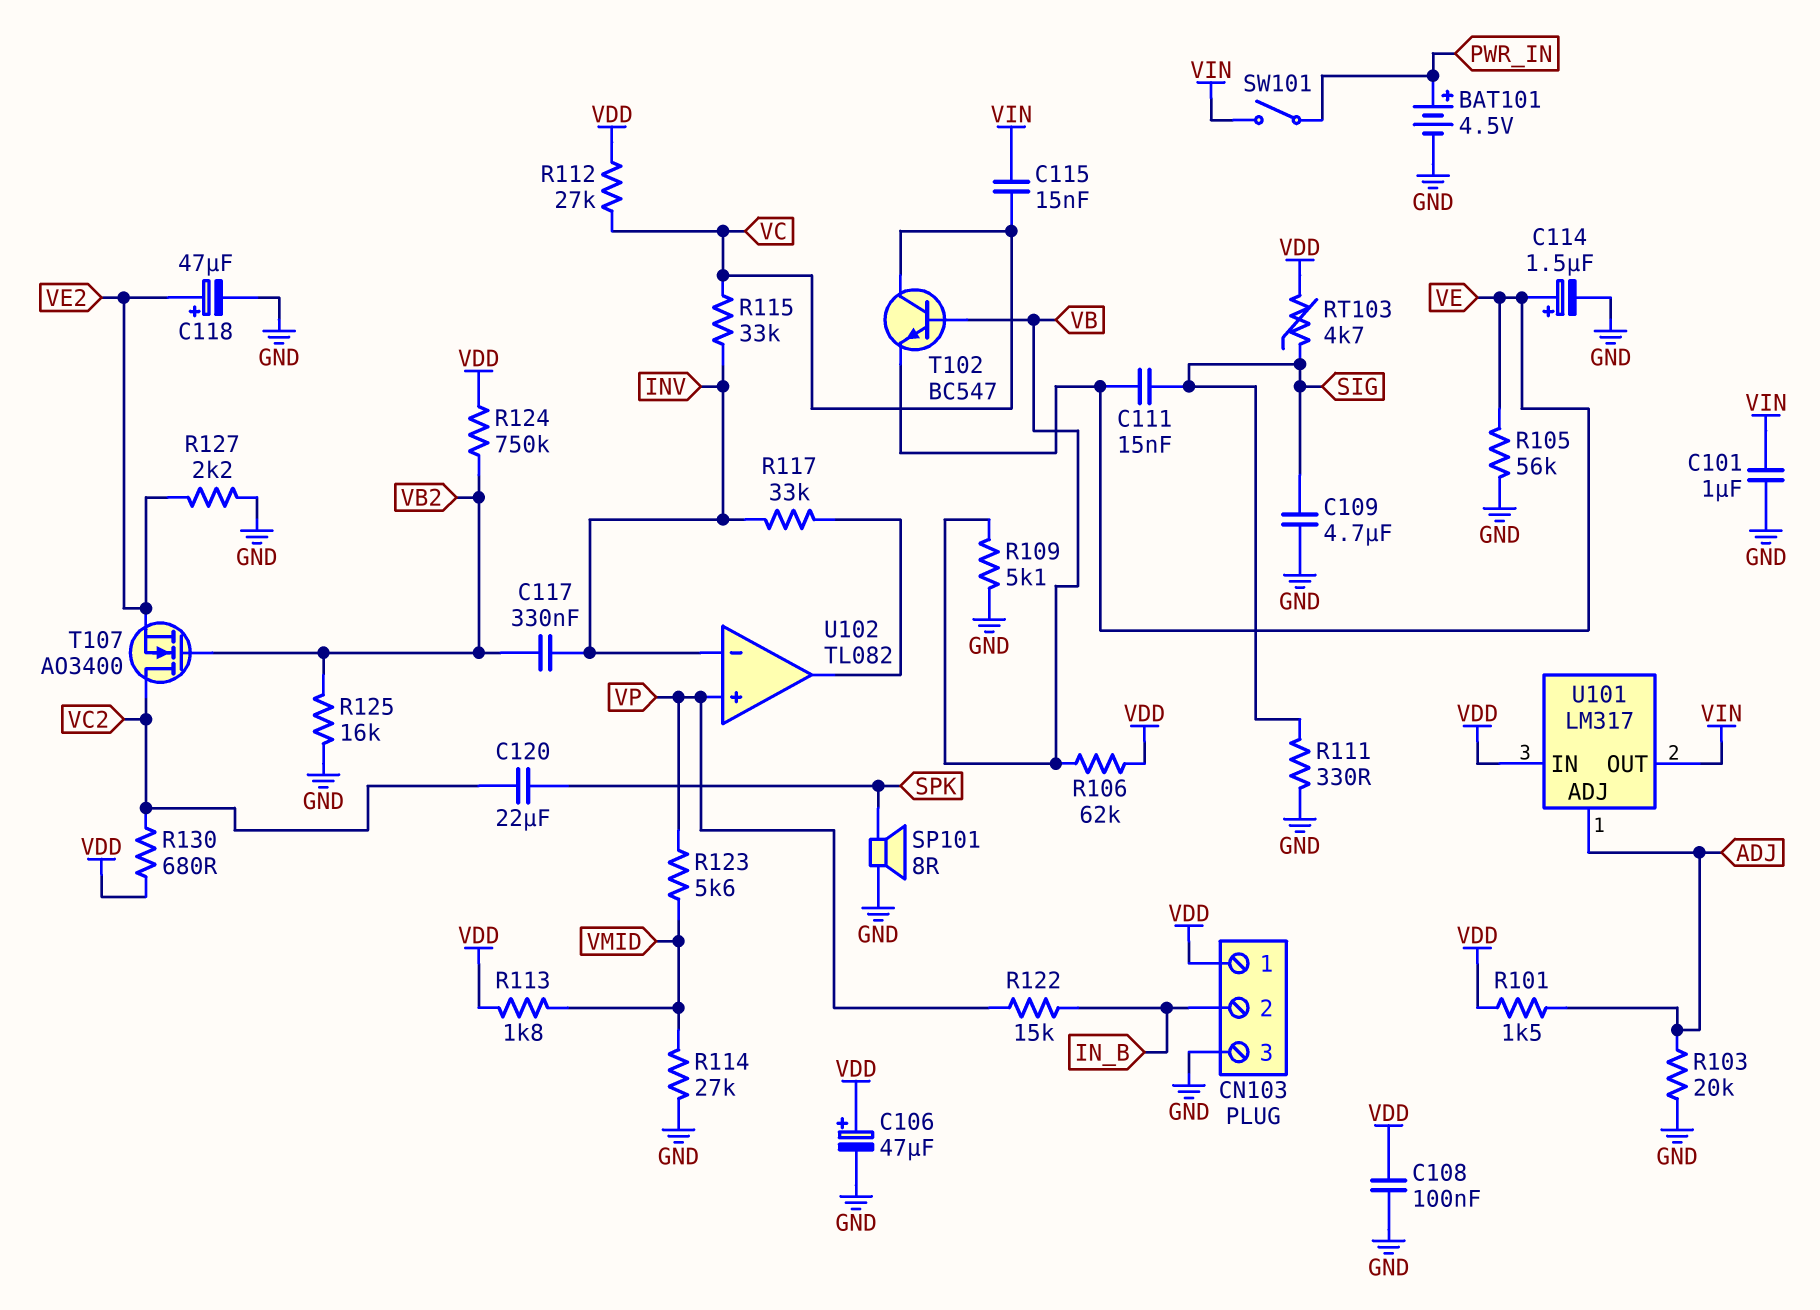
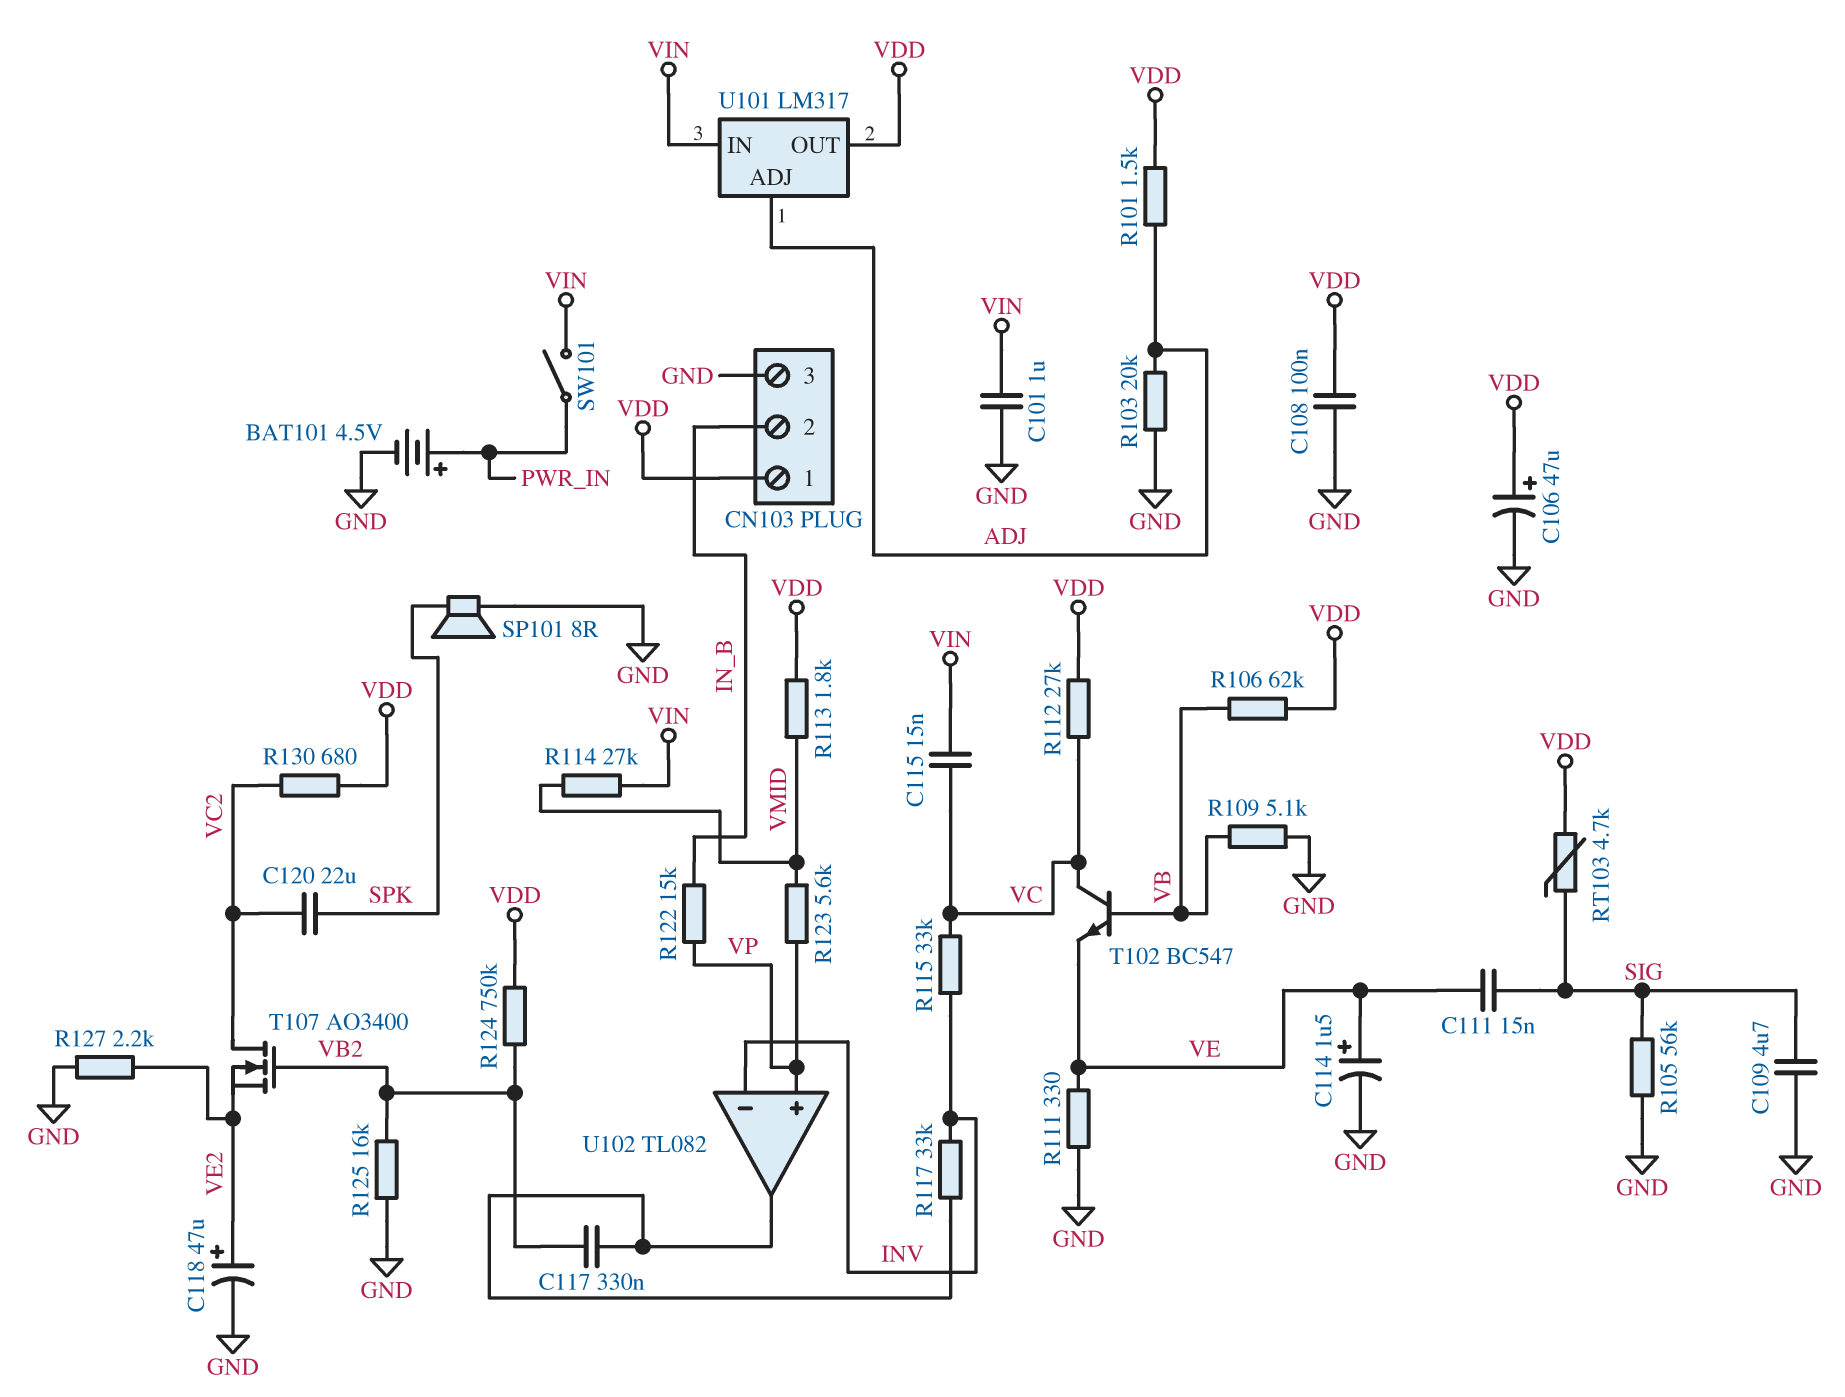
C117: 330nF (INV, VB2) -> 330nF (U102/out, VB2)
R105: 56k (GND, VE) -> 56k (GND, SIG)
R111: 330 (GND, SIG) -> 330 (GND, VE)
R114: 27k (GND, VMID) -> 27k (VIN, VMID)
U101 pin IN: VDD -> VIN
U101 pin OUT: VIN -> VDD

